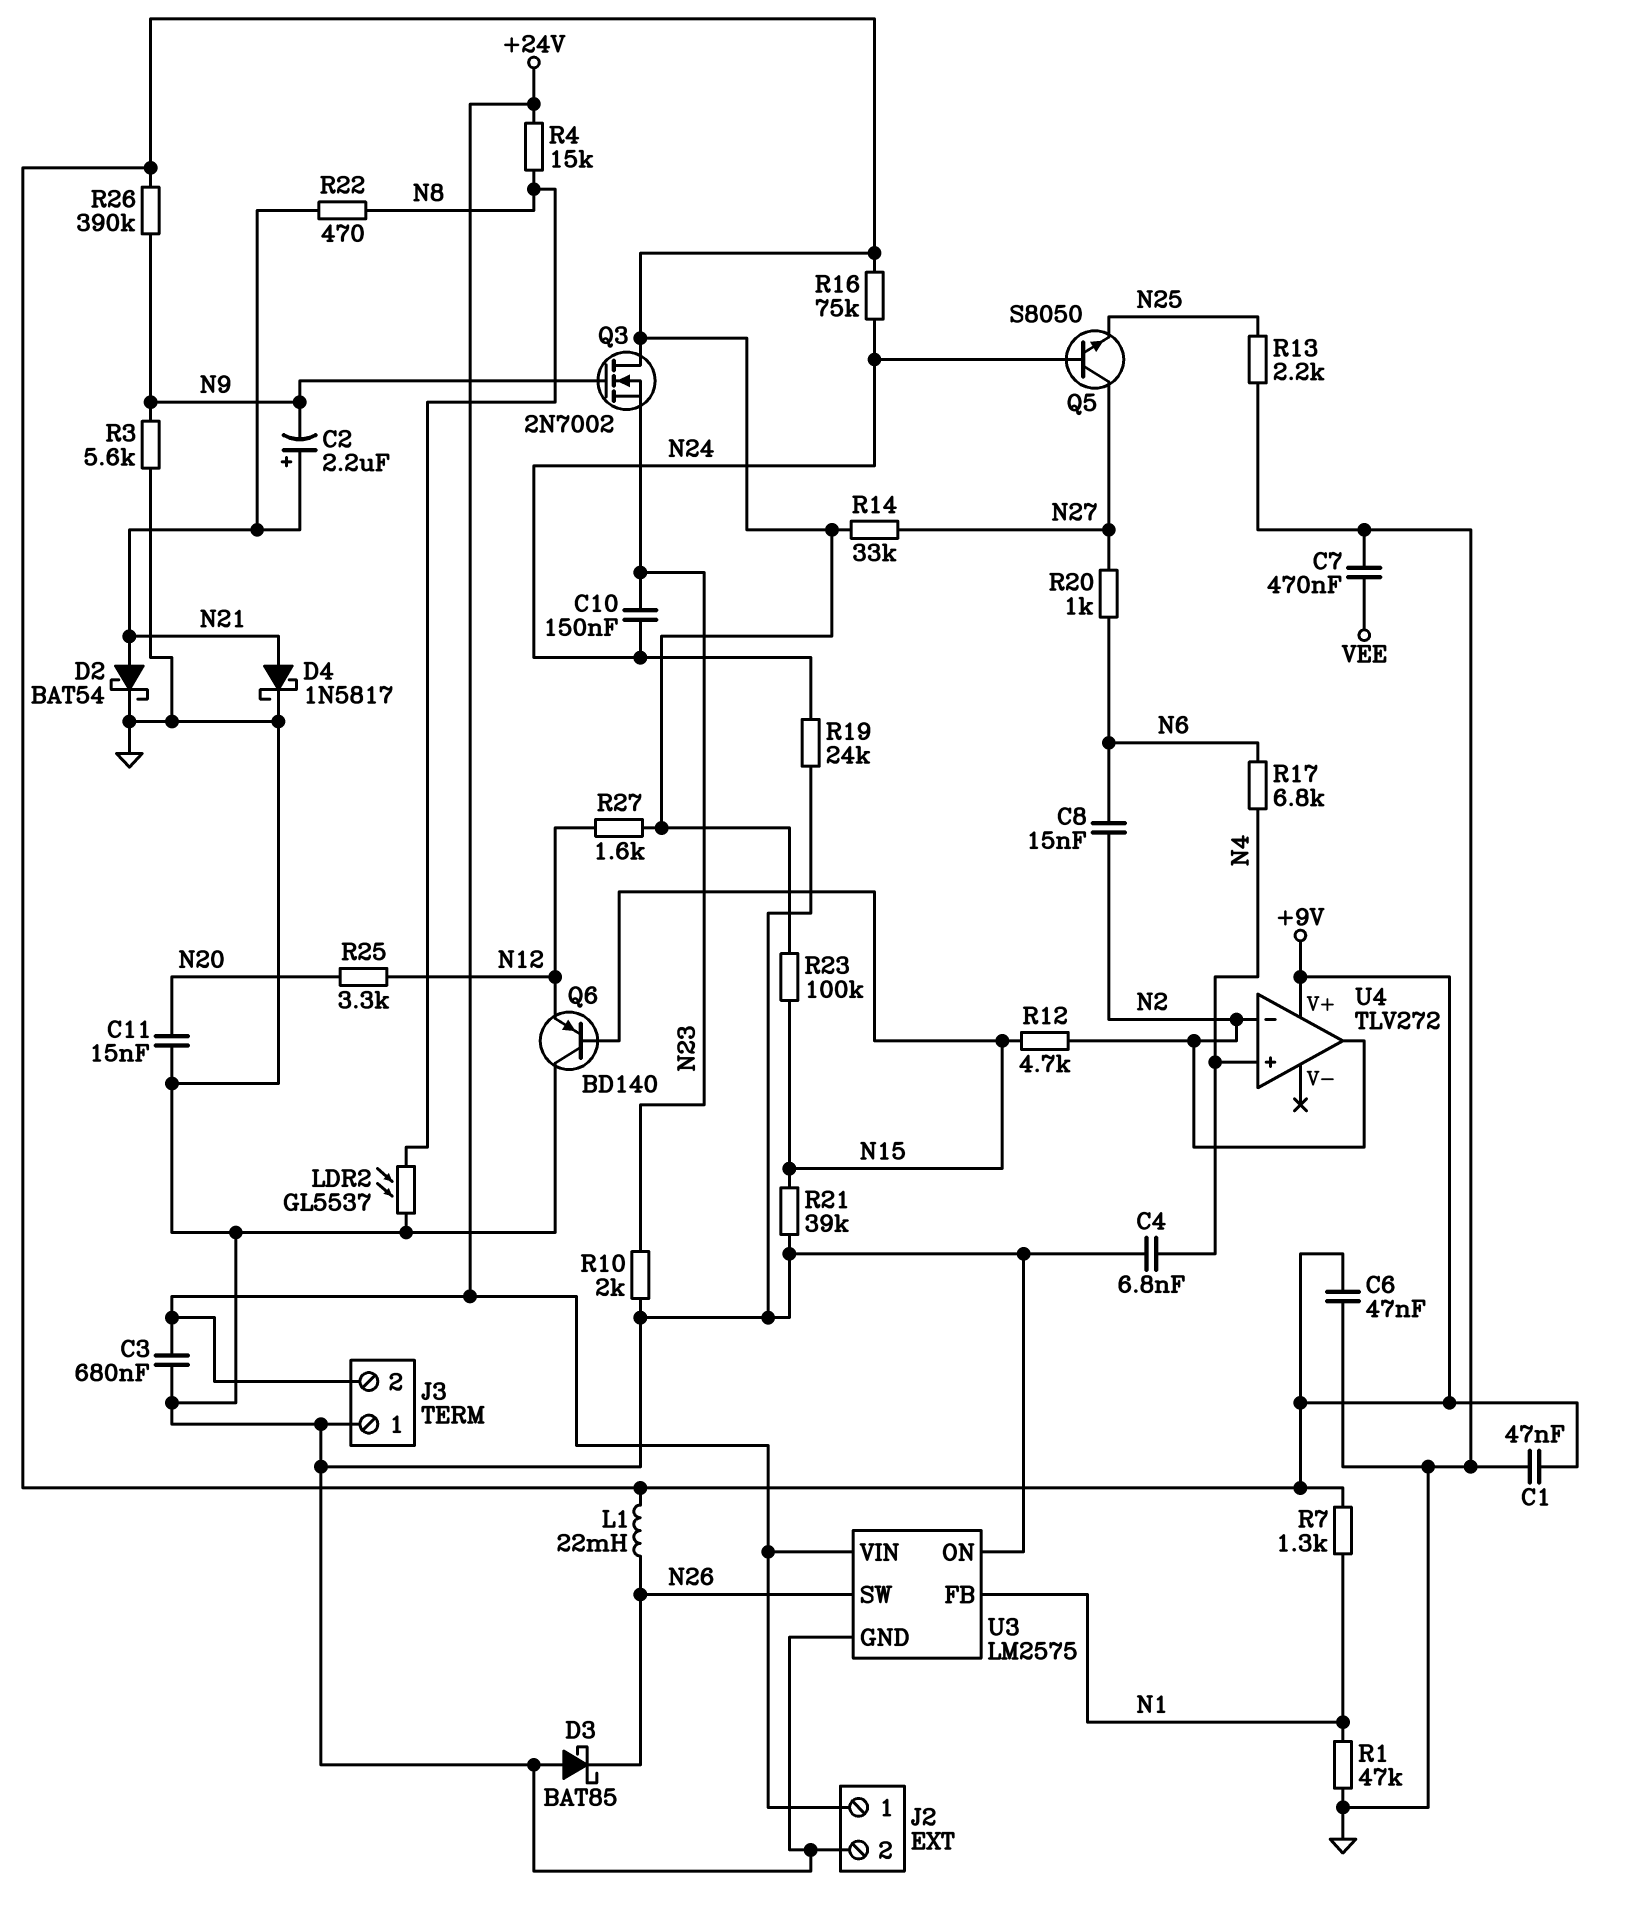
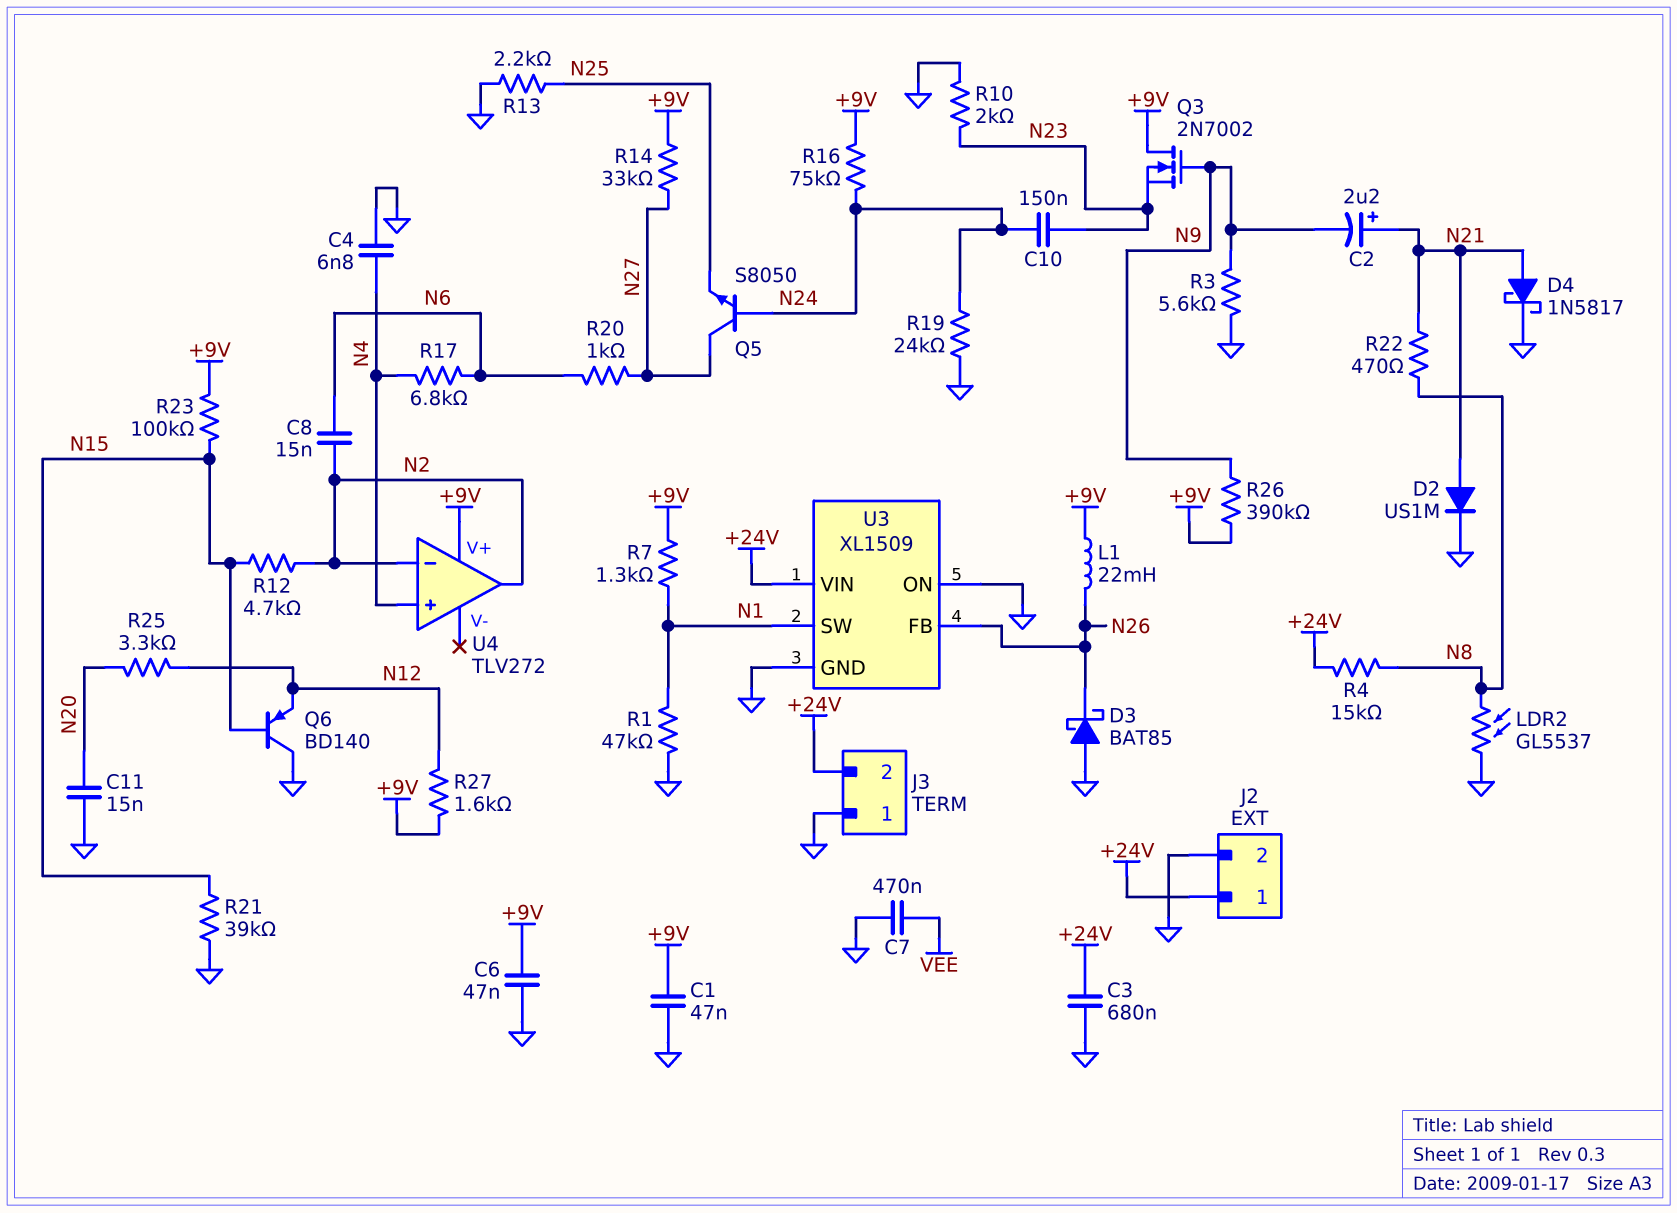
D2: schottky BAT54 (A N21, K GND) -> diode US1M (A N21, K GND)
U3: LM2575 -> XL1509
U3 pin FB: N1 -> N26
U3 pin SW: N26 -> N1

